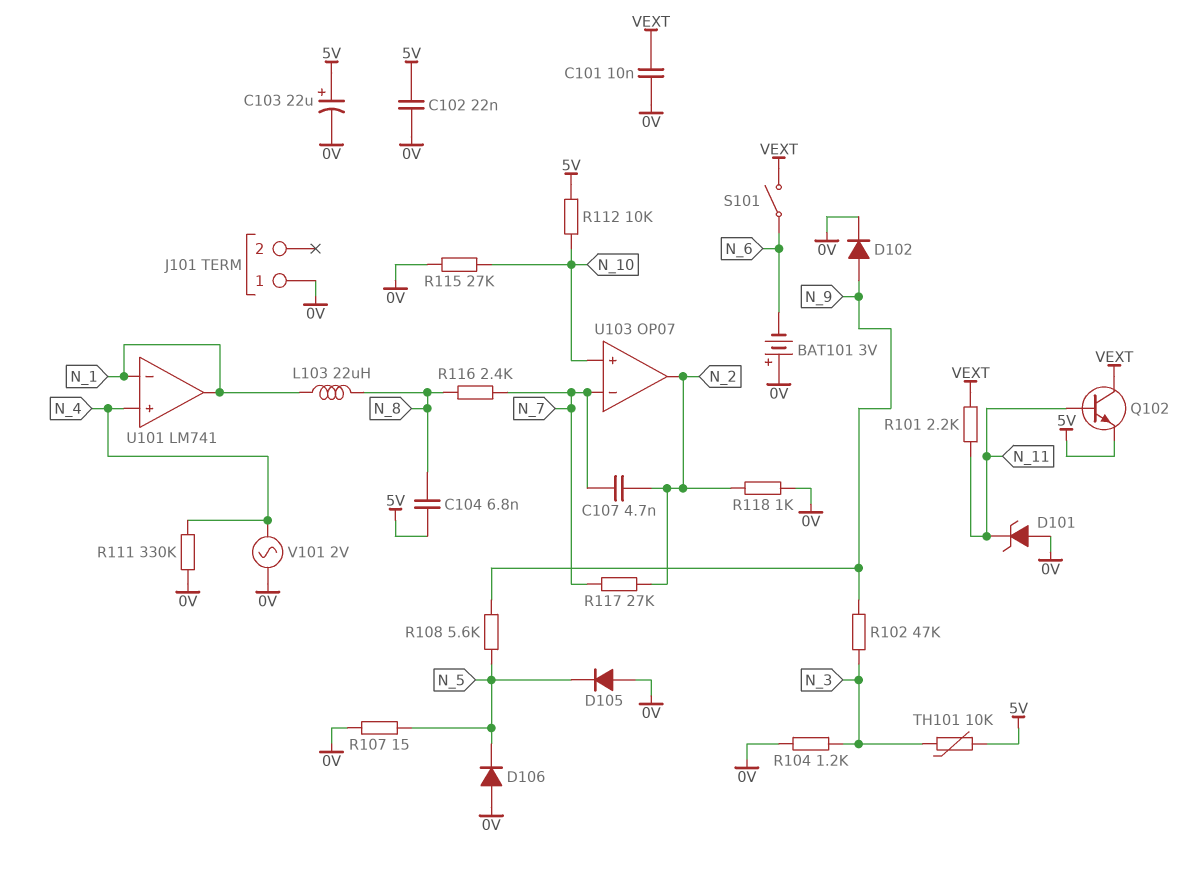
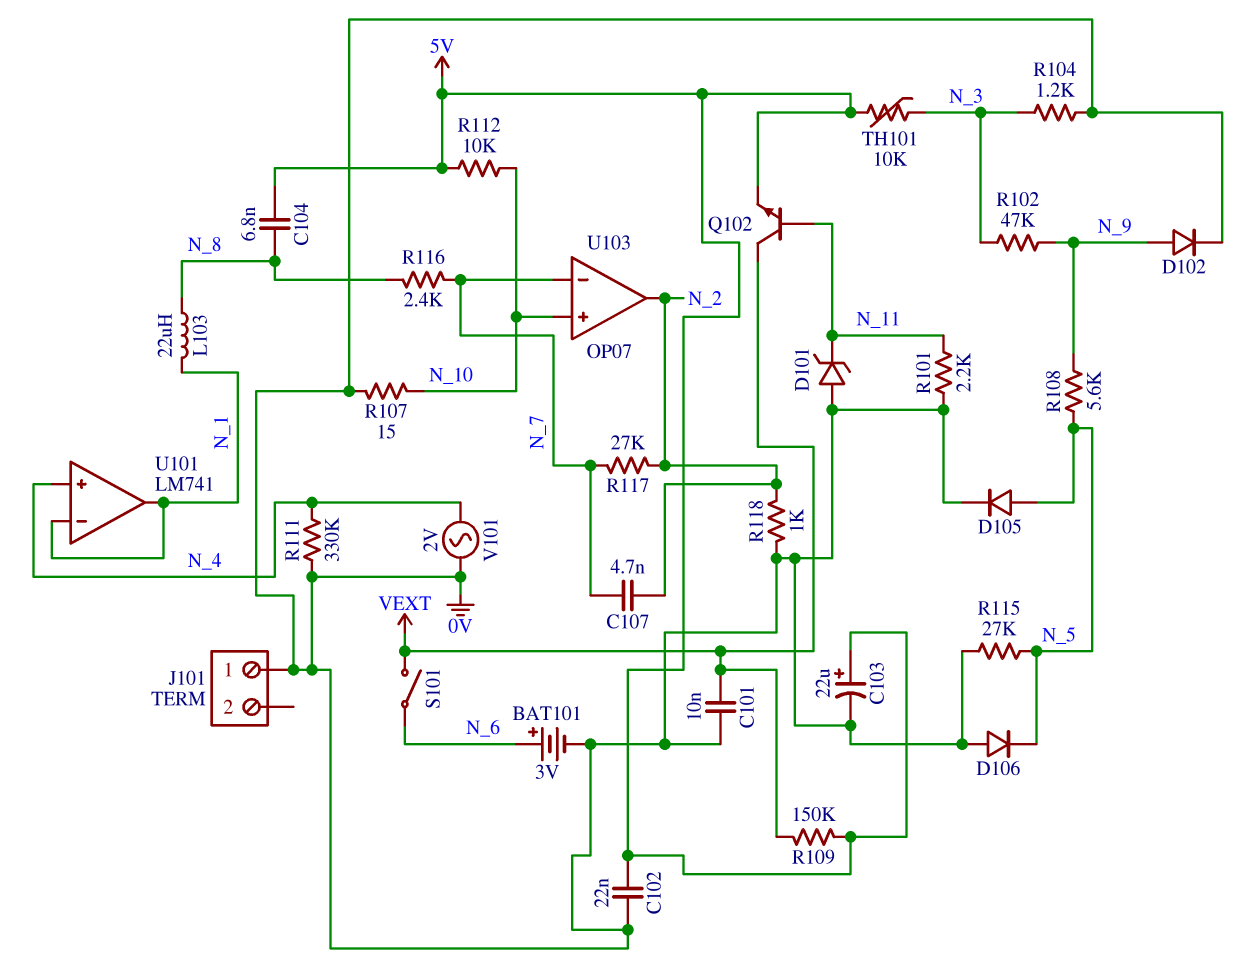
BAT101: 3V (plus 0V, minus N_6) -> 3V (plus N_6, minus 0V)
D105: diode (A 0V, K N_5) -> diode (A N_5, K 0V)
R101: 2.2k (N_11, VEXT) -> 2.2k (0V, N_11)
R107: 15 (0V, N_5) -> 15 (0V, N_10)
R109: none -> 150k (5V, VEXT)
R115: 27k (0V, N_10) -> 27k (0V, N_5)

